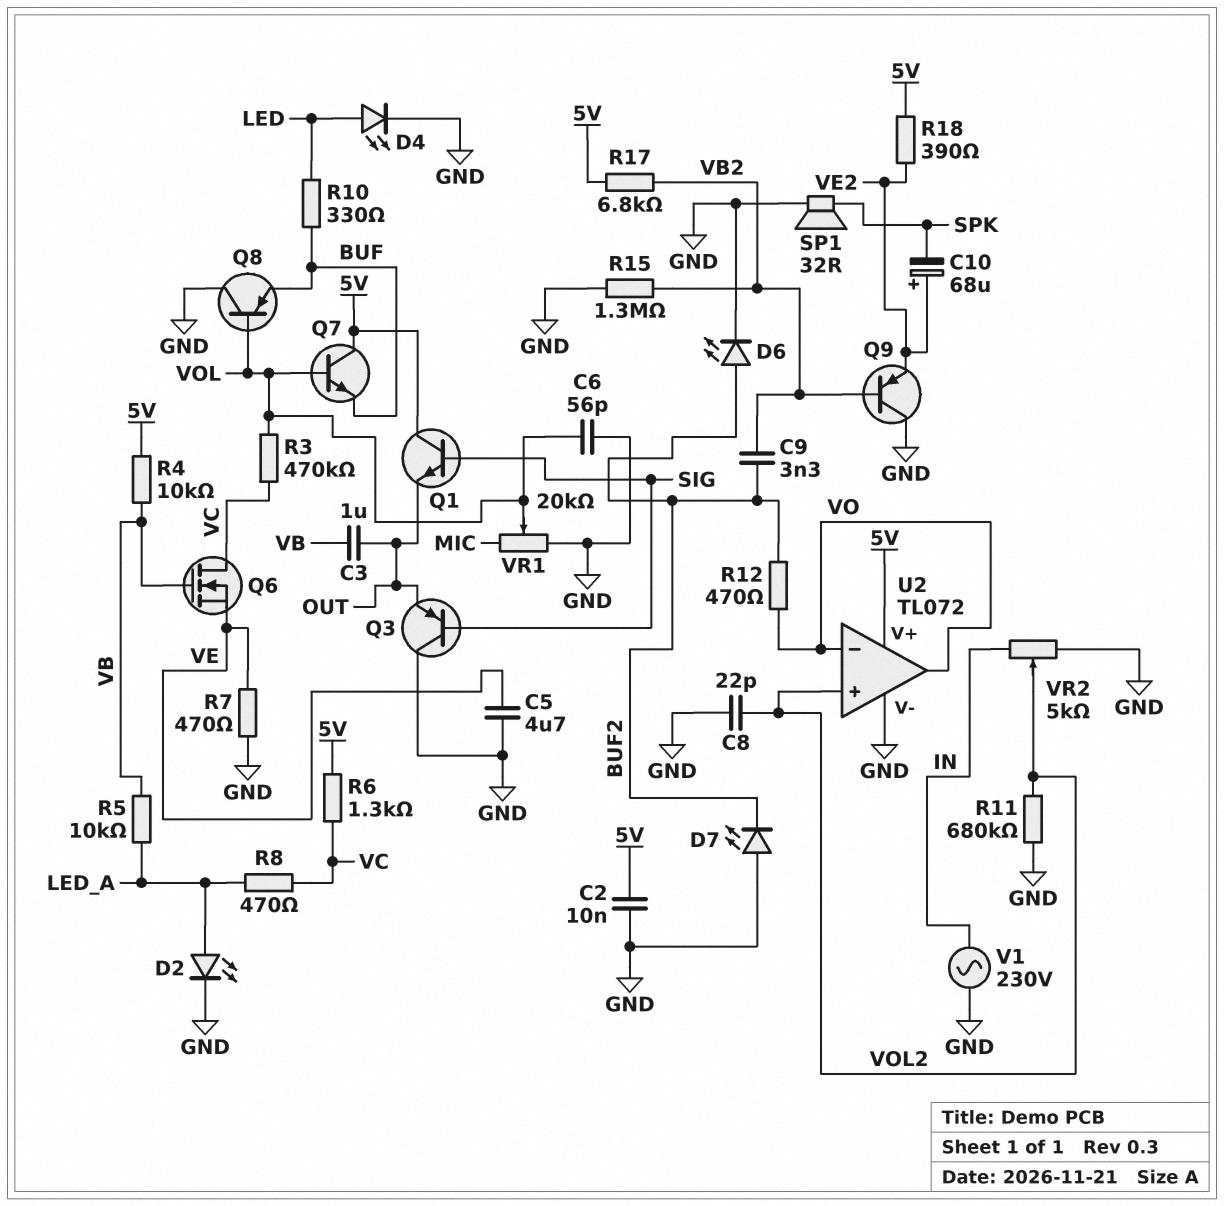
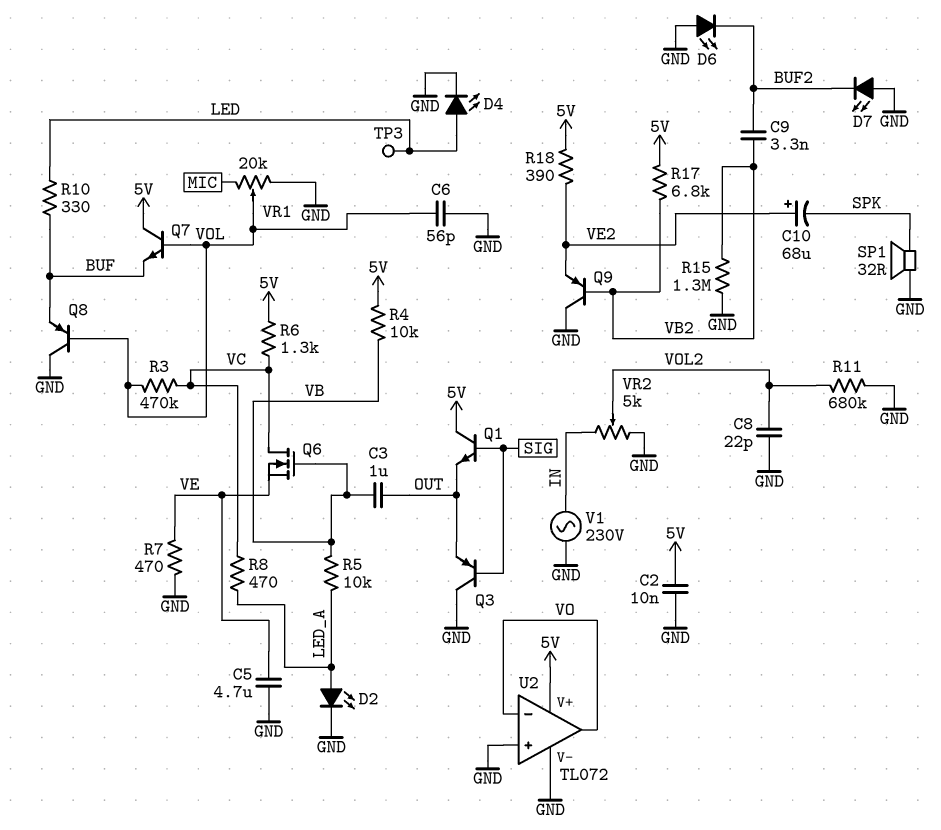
D6: LED (A BUF2, K GND) -> LED (A GND, K BUF2)
R12: 470 (BUF2, VO) -> none
TP3: none -> test point (LED)
U2 pin in+: VOL2 -> GND

